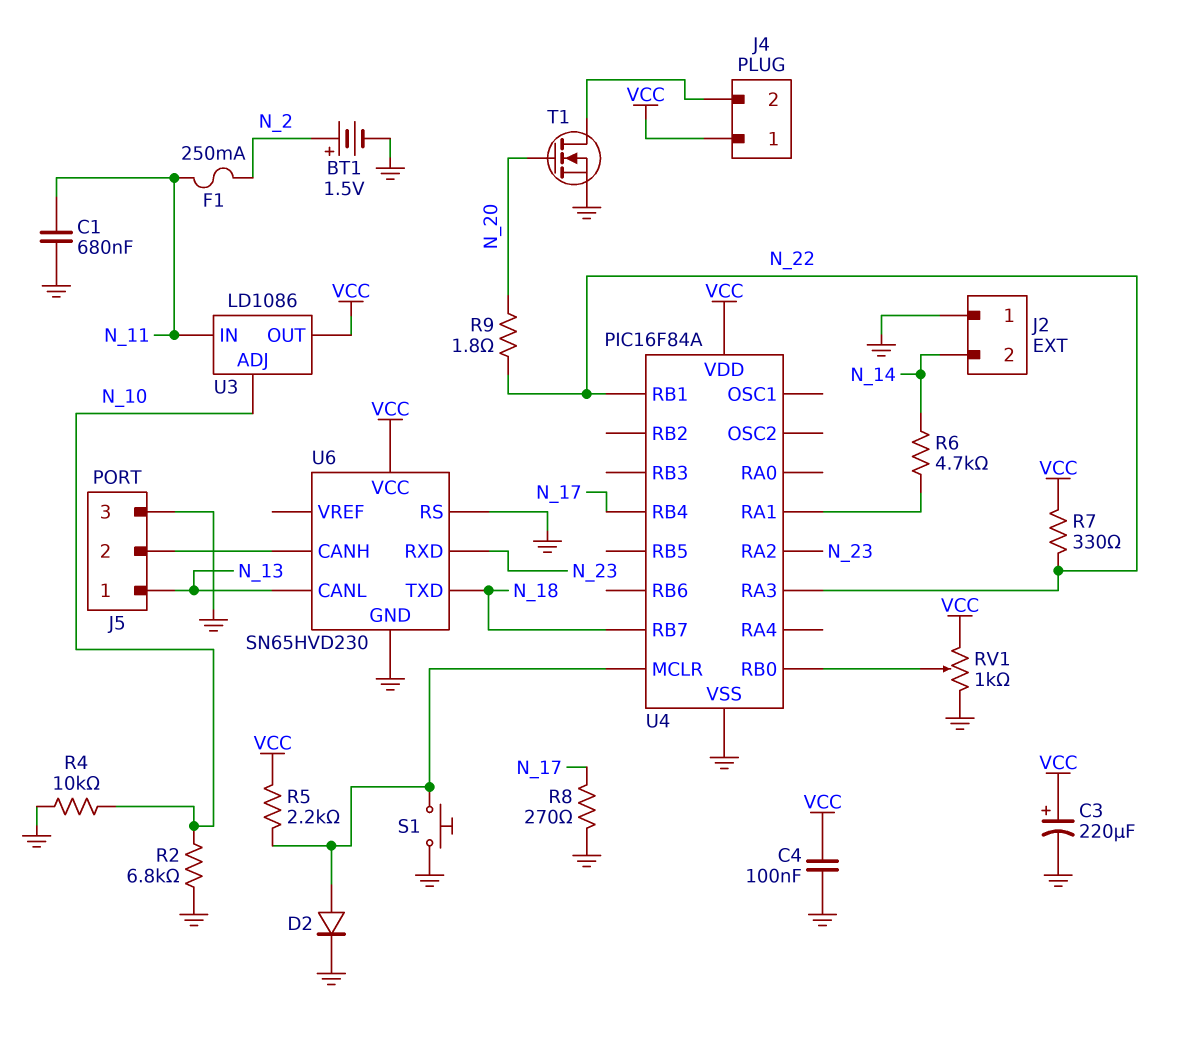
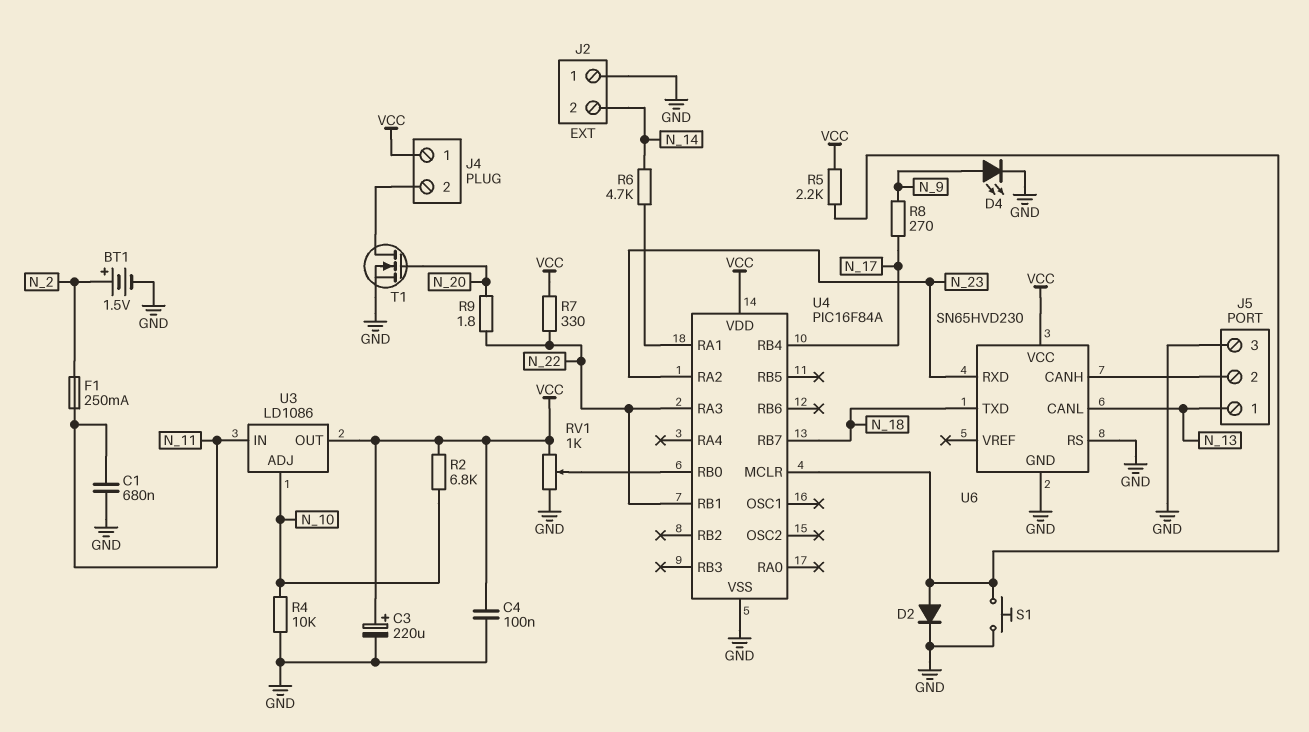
D4: none -> LED (A N_9, K GND)
R2: 6.8k (GND, N_10) -> 6.8k (N_10, VCC)
R8: 270 (GND, N_17) -> 270 (N_9, N_17)

